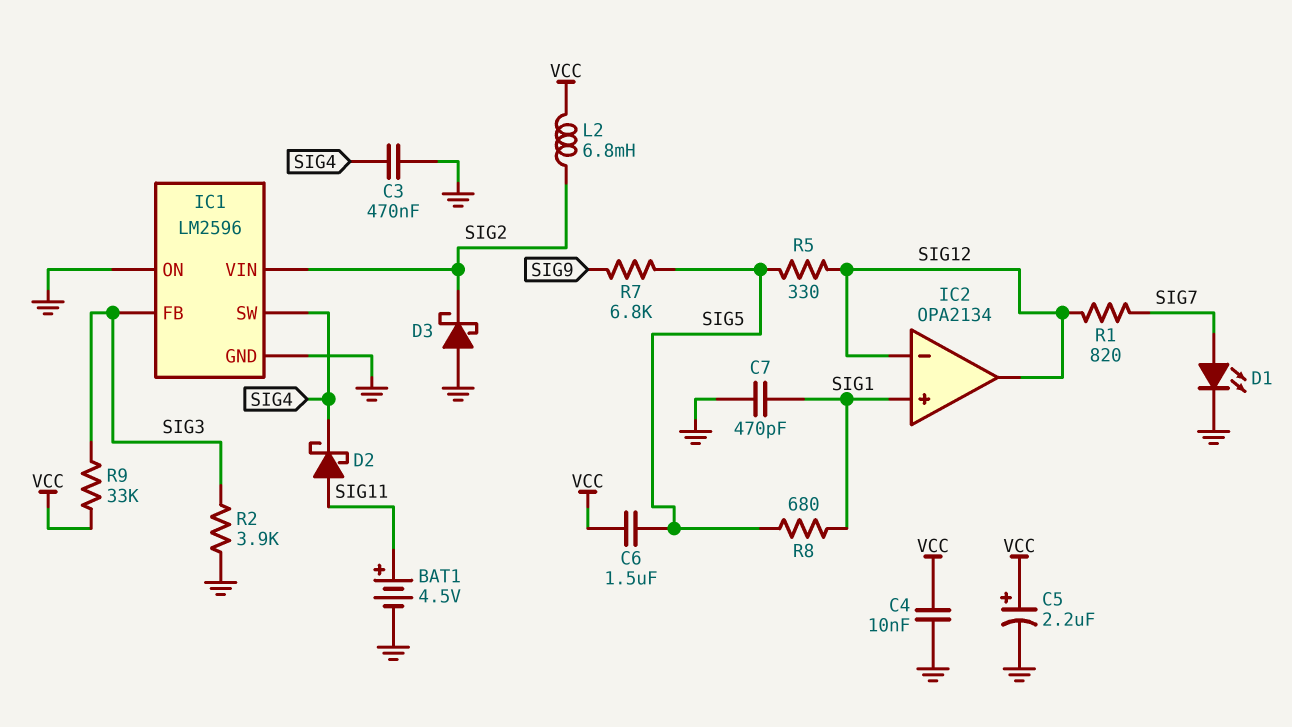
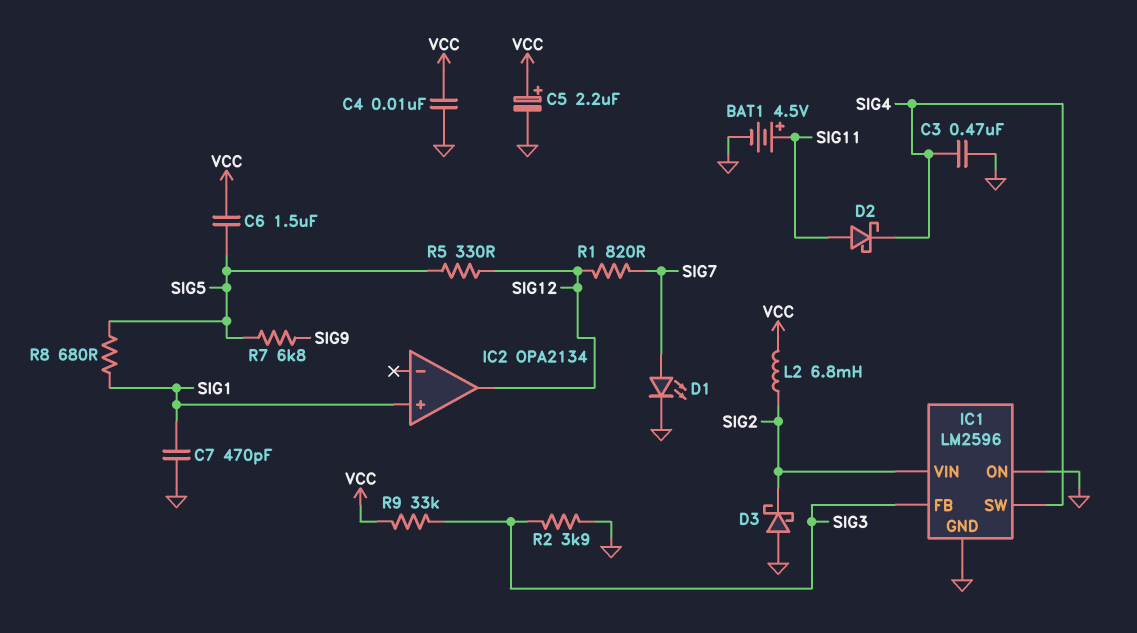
IC2 pin in-: SIG12 -> none

